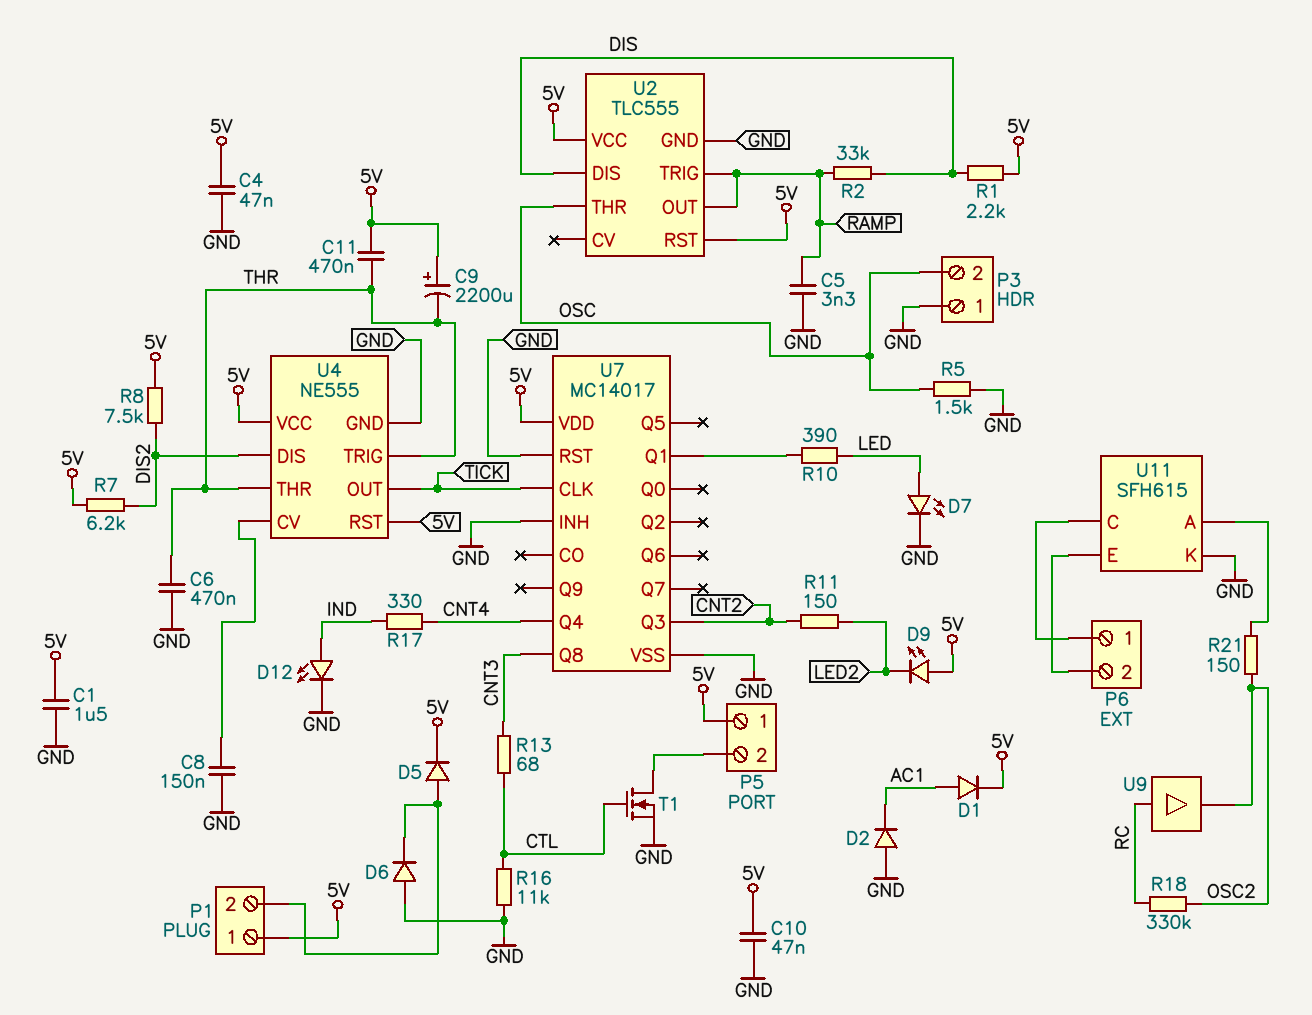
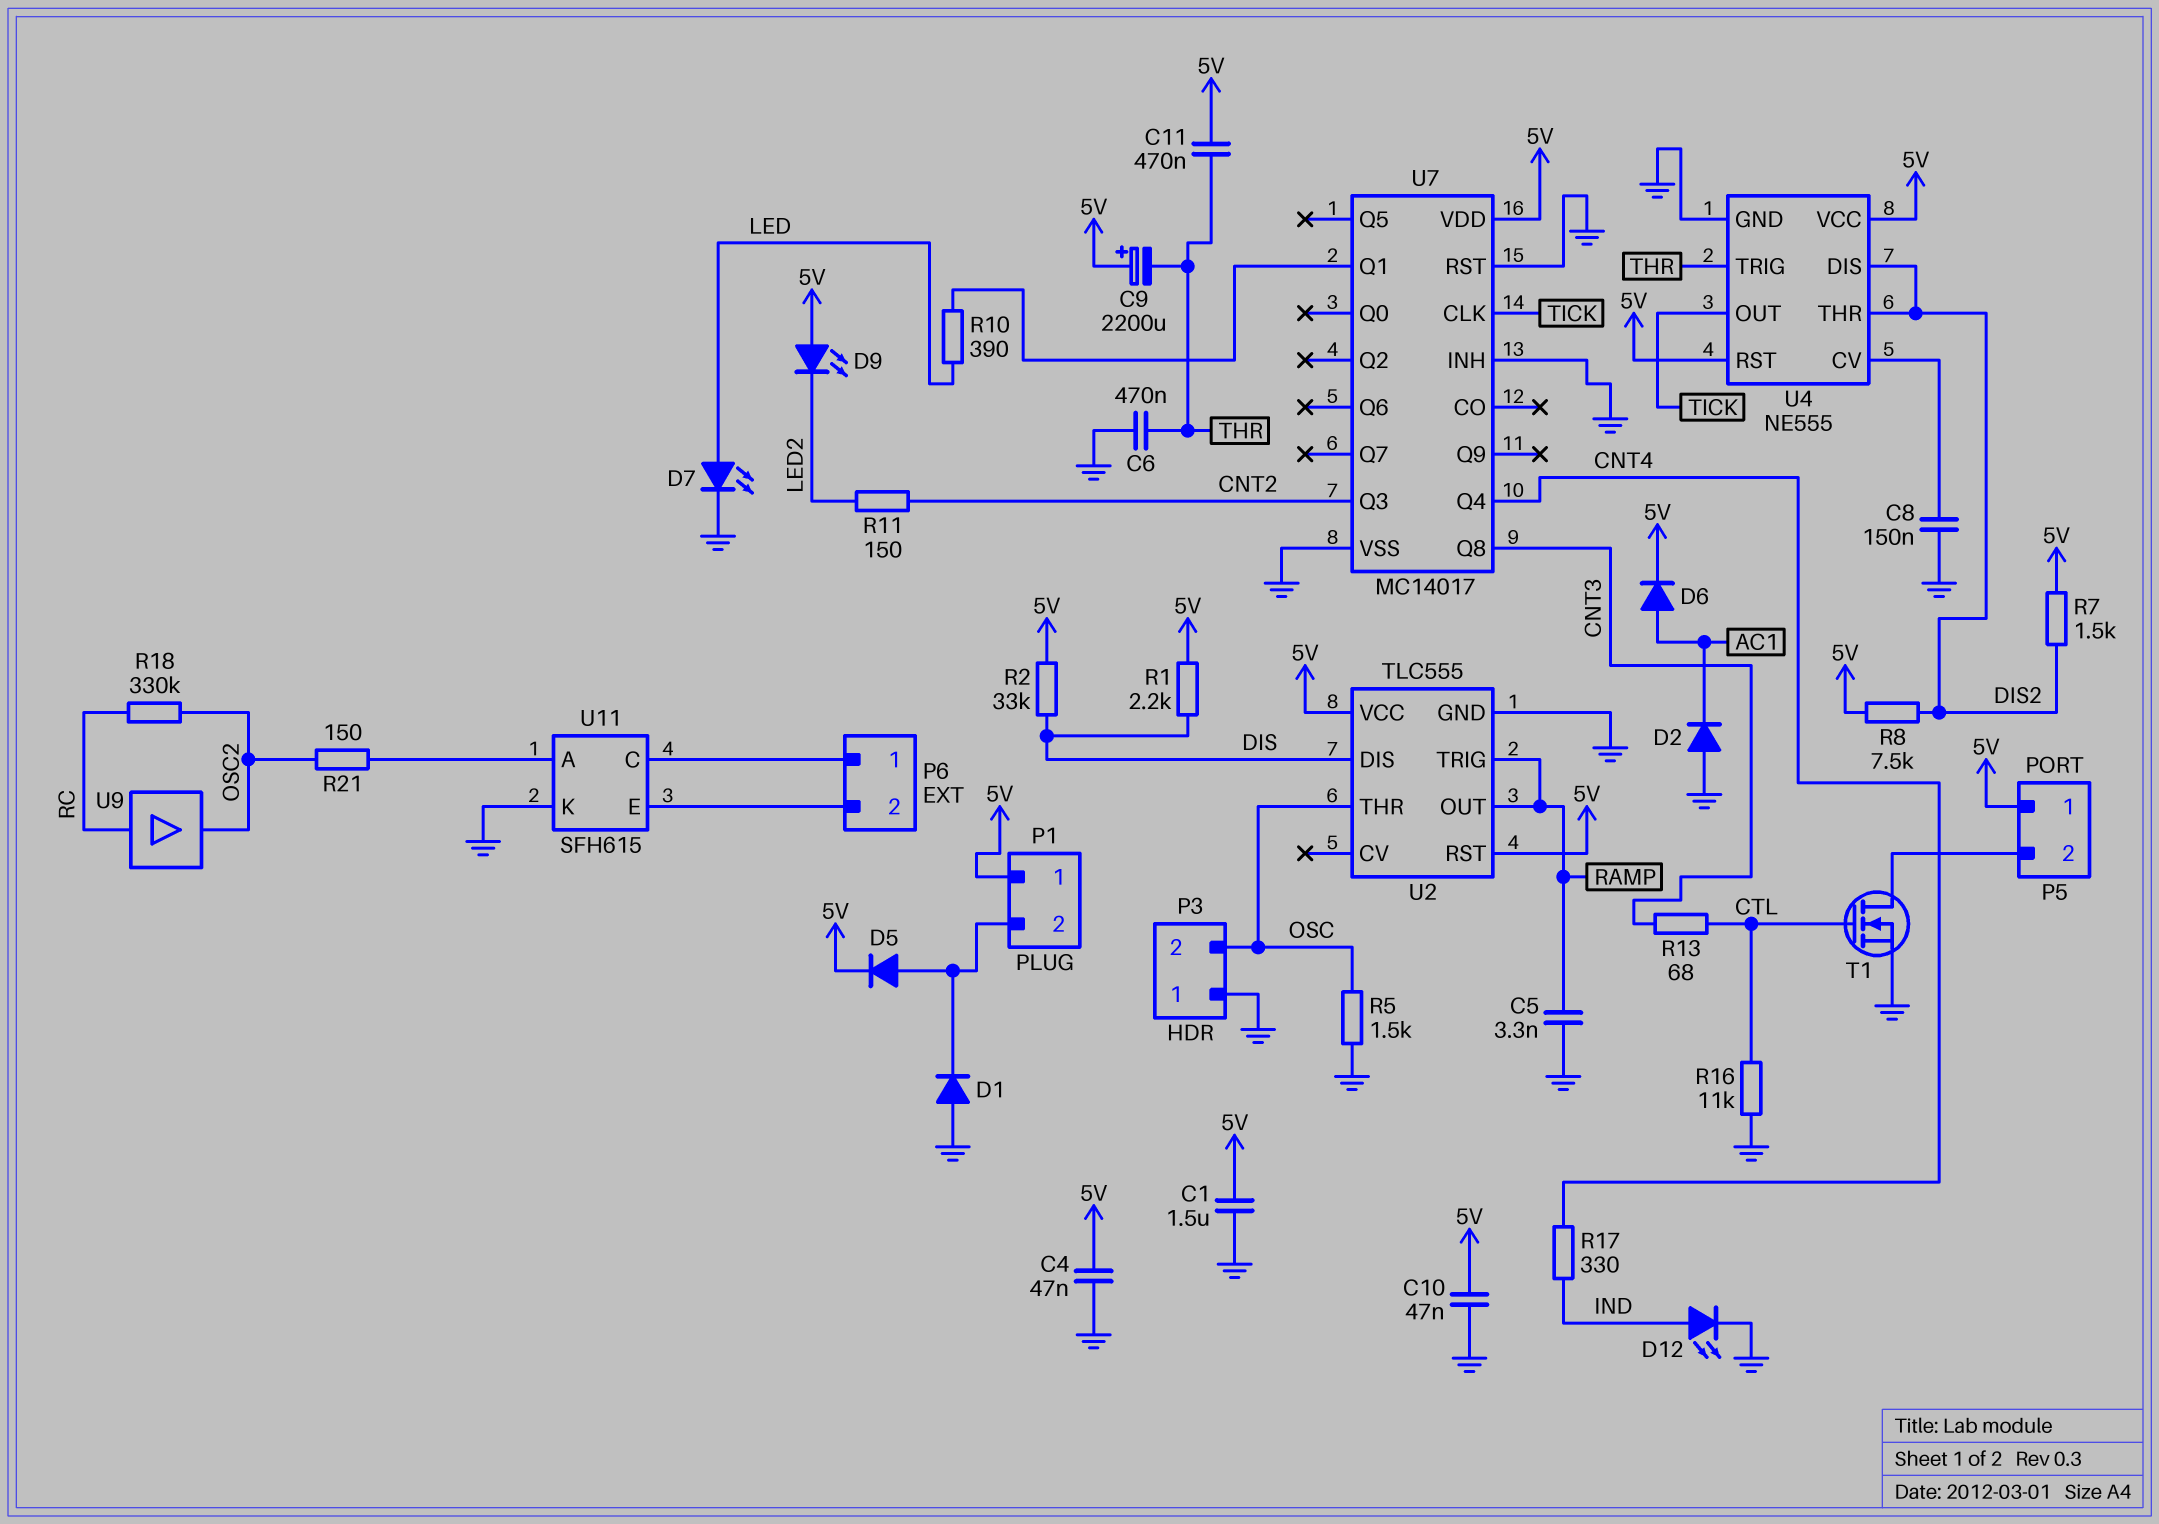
D1: diode (A AC1, K 5V) -> diode (A GND, K P1/2)
D6: diode (A GND, K P1/2) -> diode (A AC1, K 5V)
R2: 33k (DIS, RAMP) -> 33k (5V, DIS)
R7: 6.2k (5V, DIS2) -> 1.5k (5V, DIS2)
U4 pin THR: THR -> DIS2

